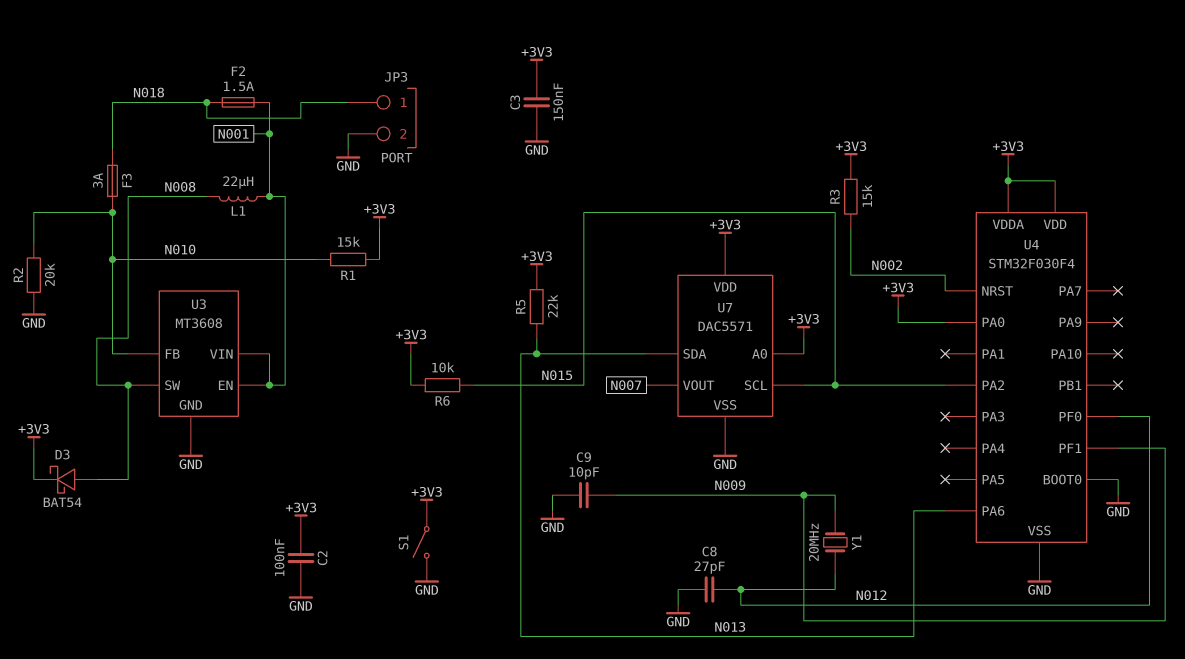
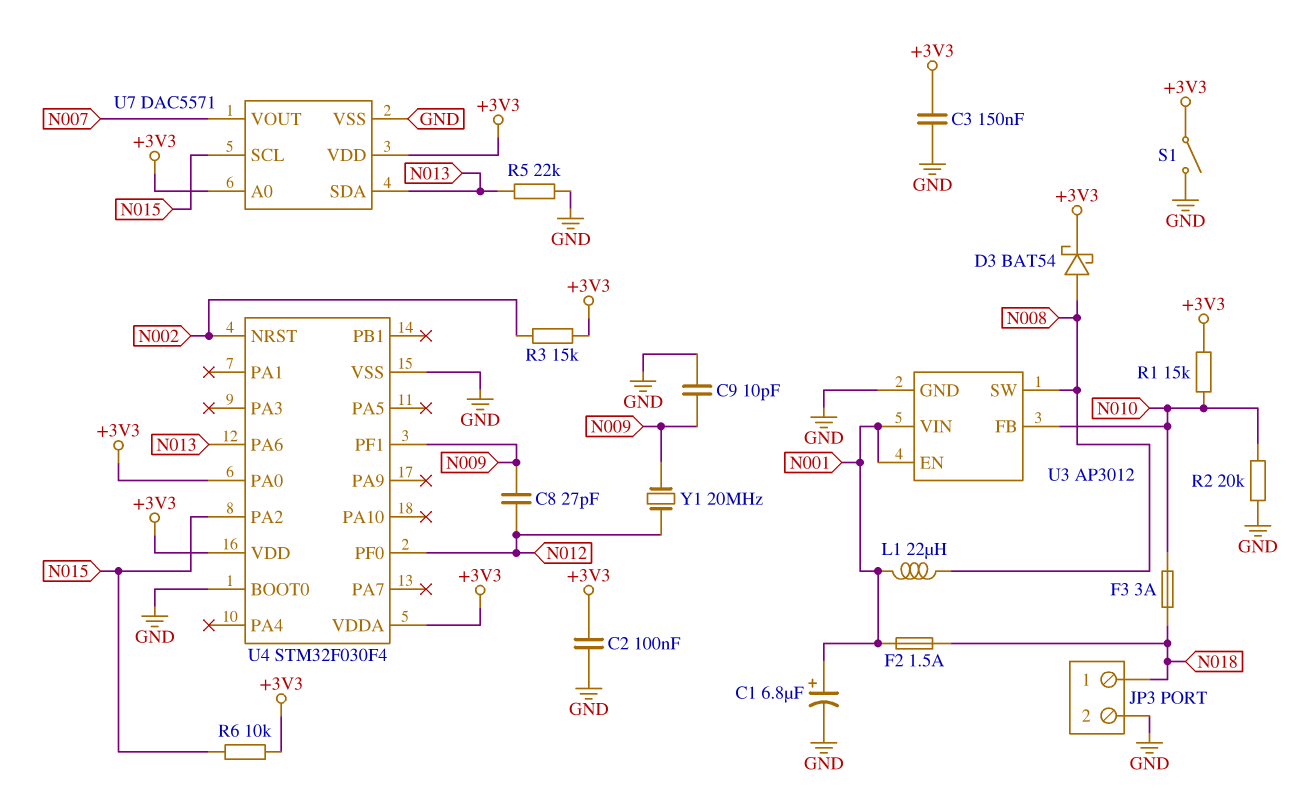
C1: none -> 6.8uF (plus N001, minus GND)
C8: 27pF (GND, N012) -> 27pF (N009, N012)
R5: 22k (+3V3, N013) -> 22k (GND, N013)
U3: MT3608 -> AP3012

